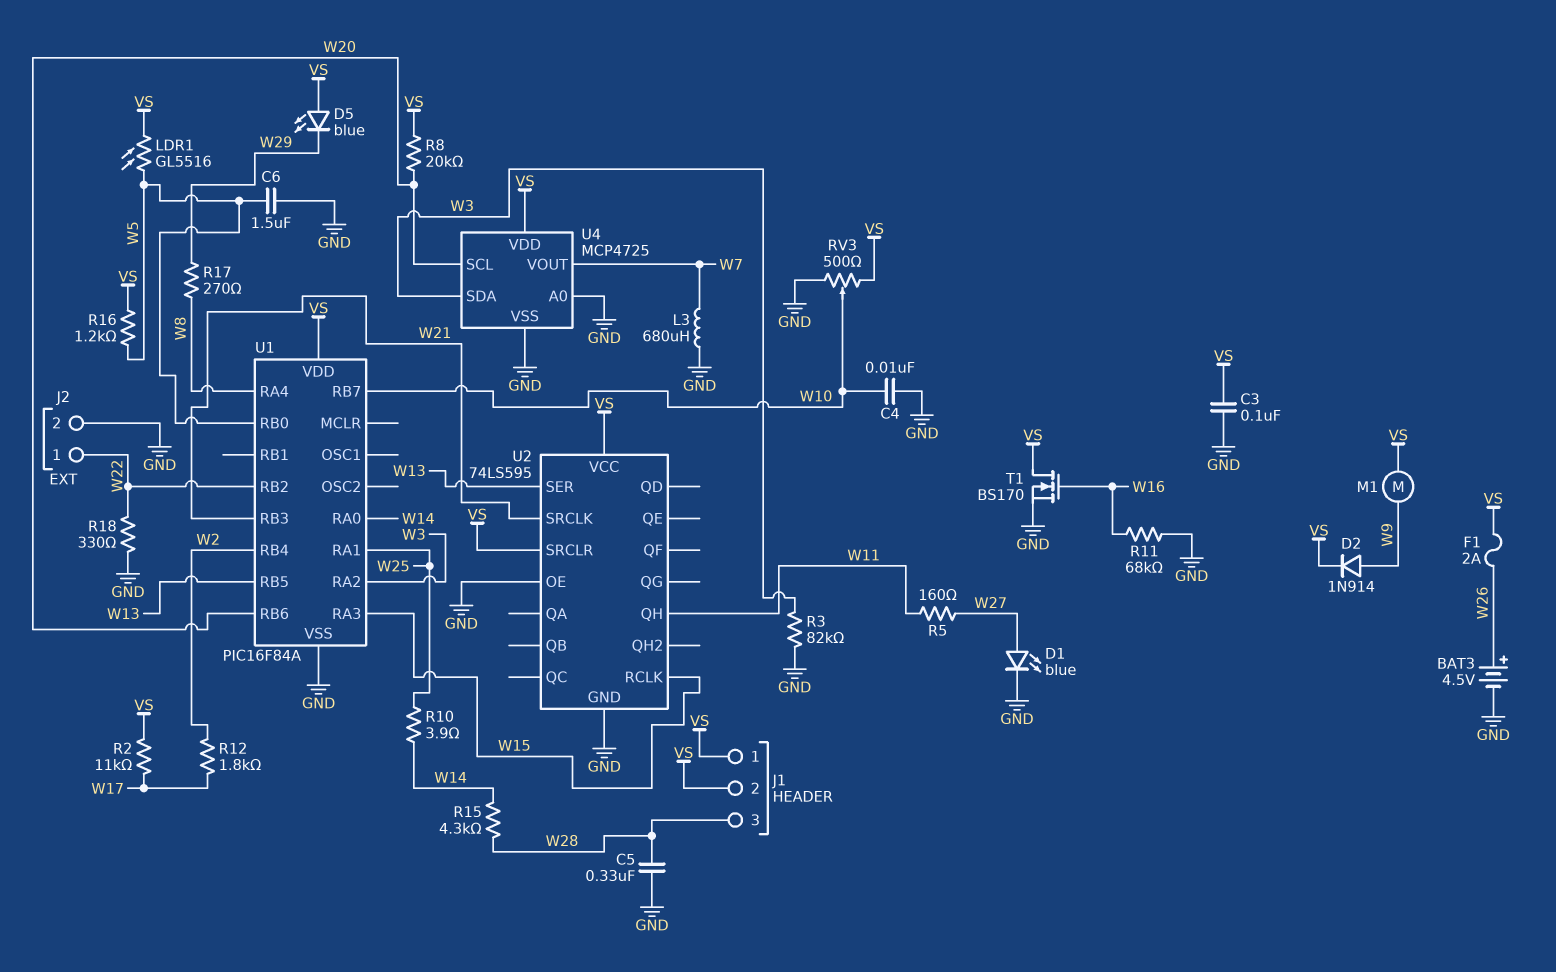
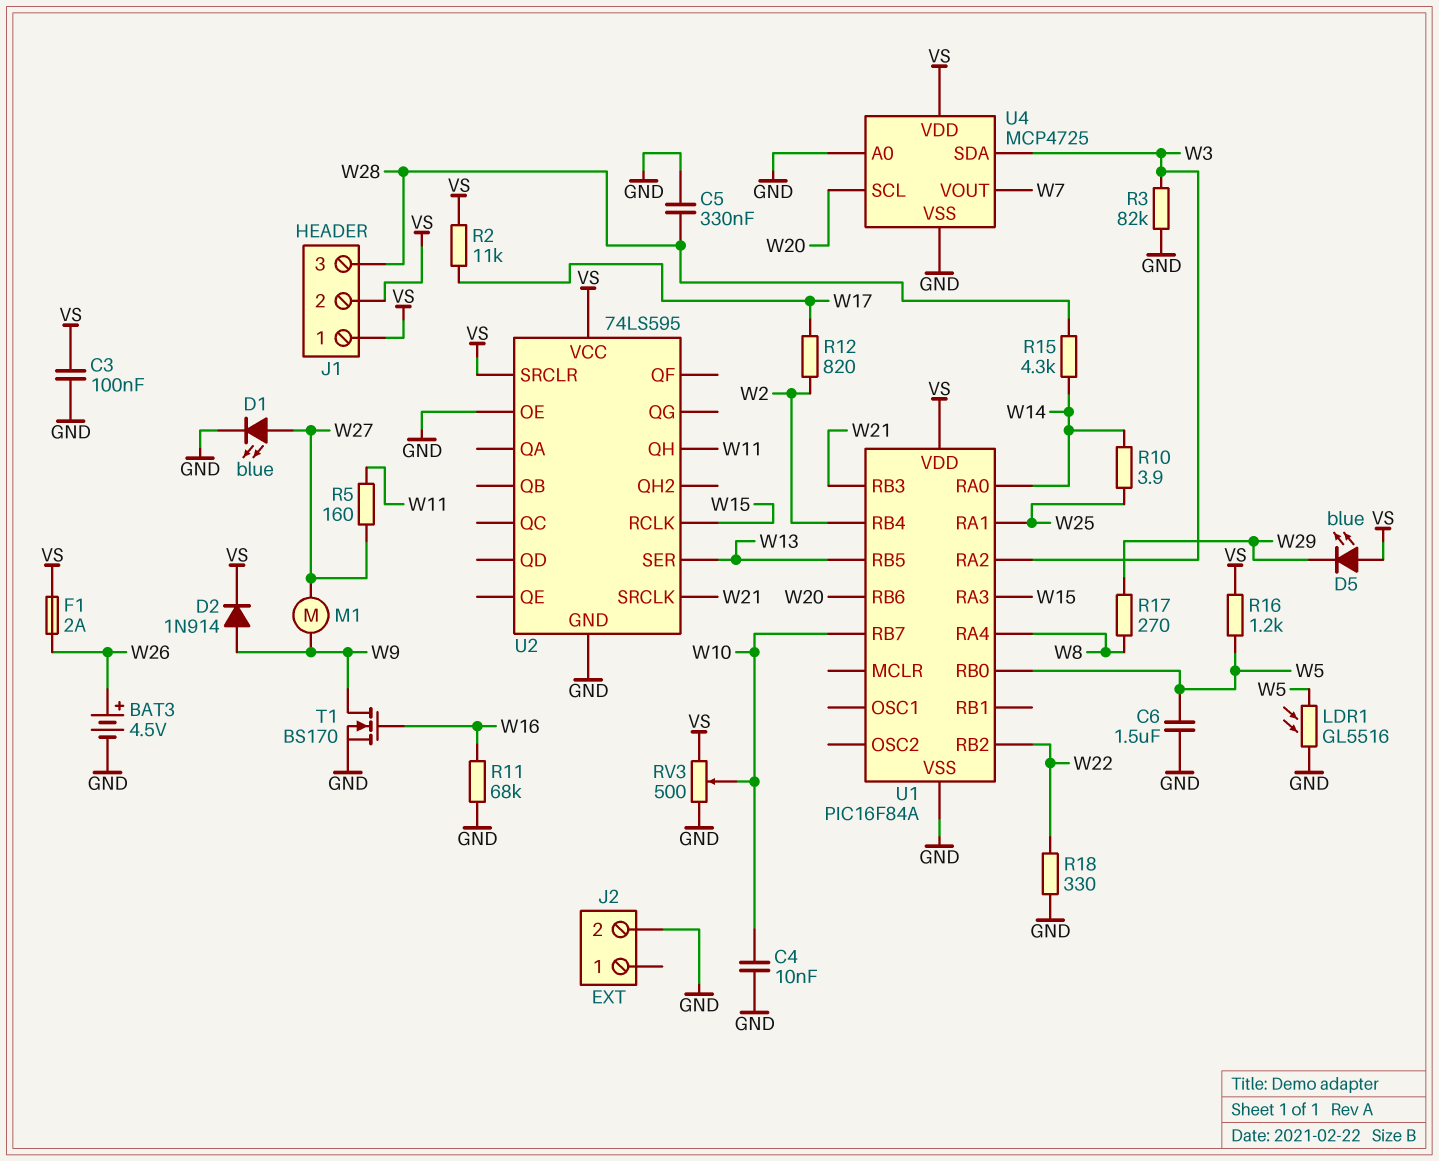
J2 pin 1: W22 -> none
L3: 680uH (GND, W7) -> none
LDR1: GL5516 (VS, W5) -> GL5516 (GND, W5)
M1: motor (VS, W9) -> motor (W9, W27)
R8: 20k (VS, W20) -> none
R12: 1.8k (W2, W17) -> 820 (W2, W17)
T1: NMOS BS170 (G W16, D VS, S GND) -> NMOS BS170 (G W16, D W9, S GND)

